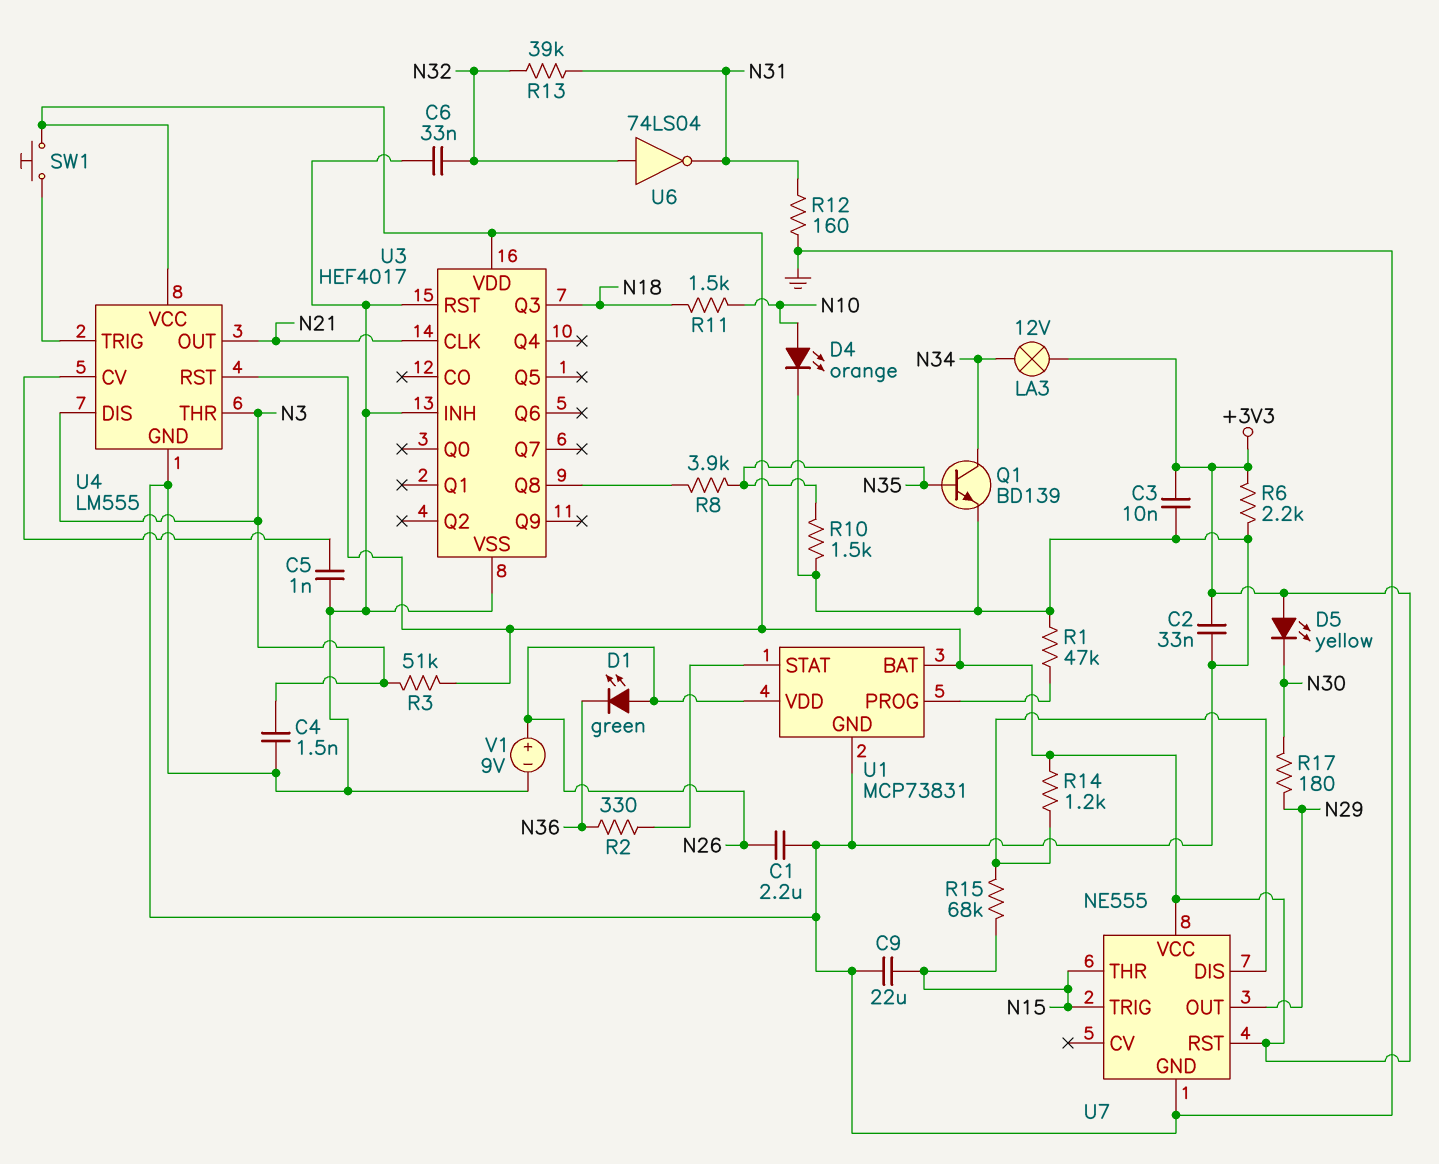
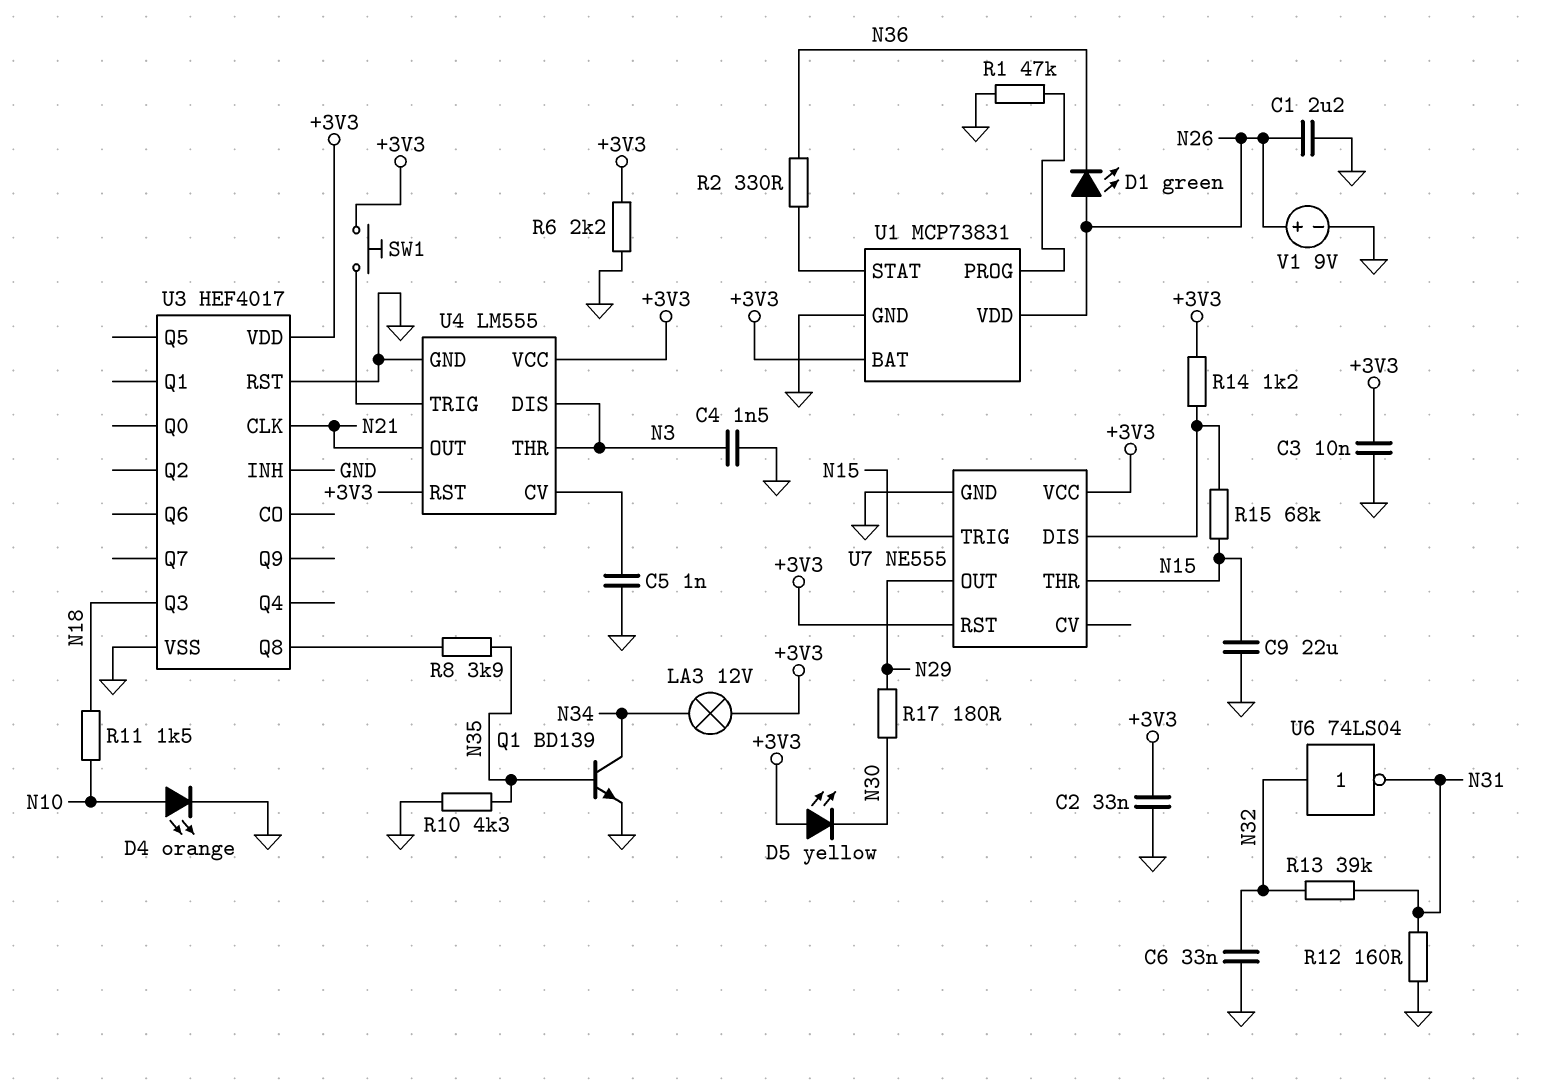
R3: 51k (+3V3, N3) -> none
R10: 1.5k (GND, N35) -> 4.3k (GND, N35)

